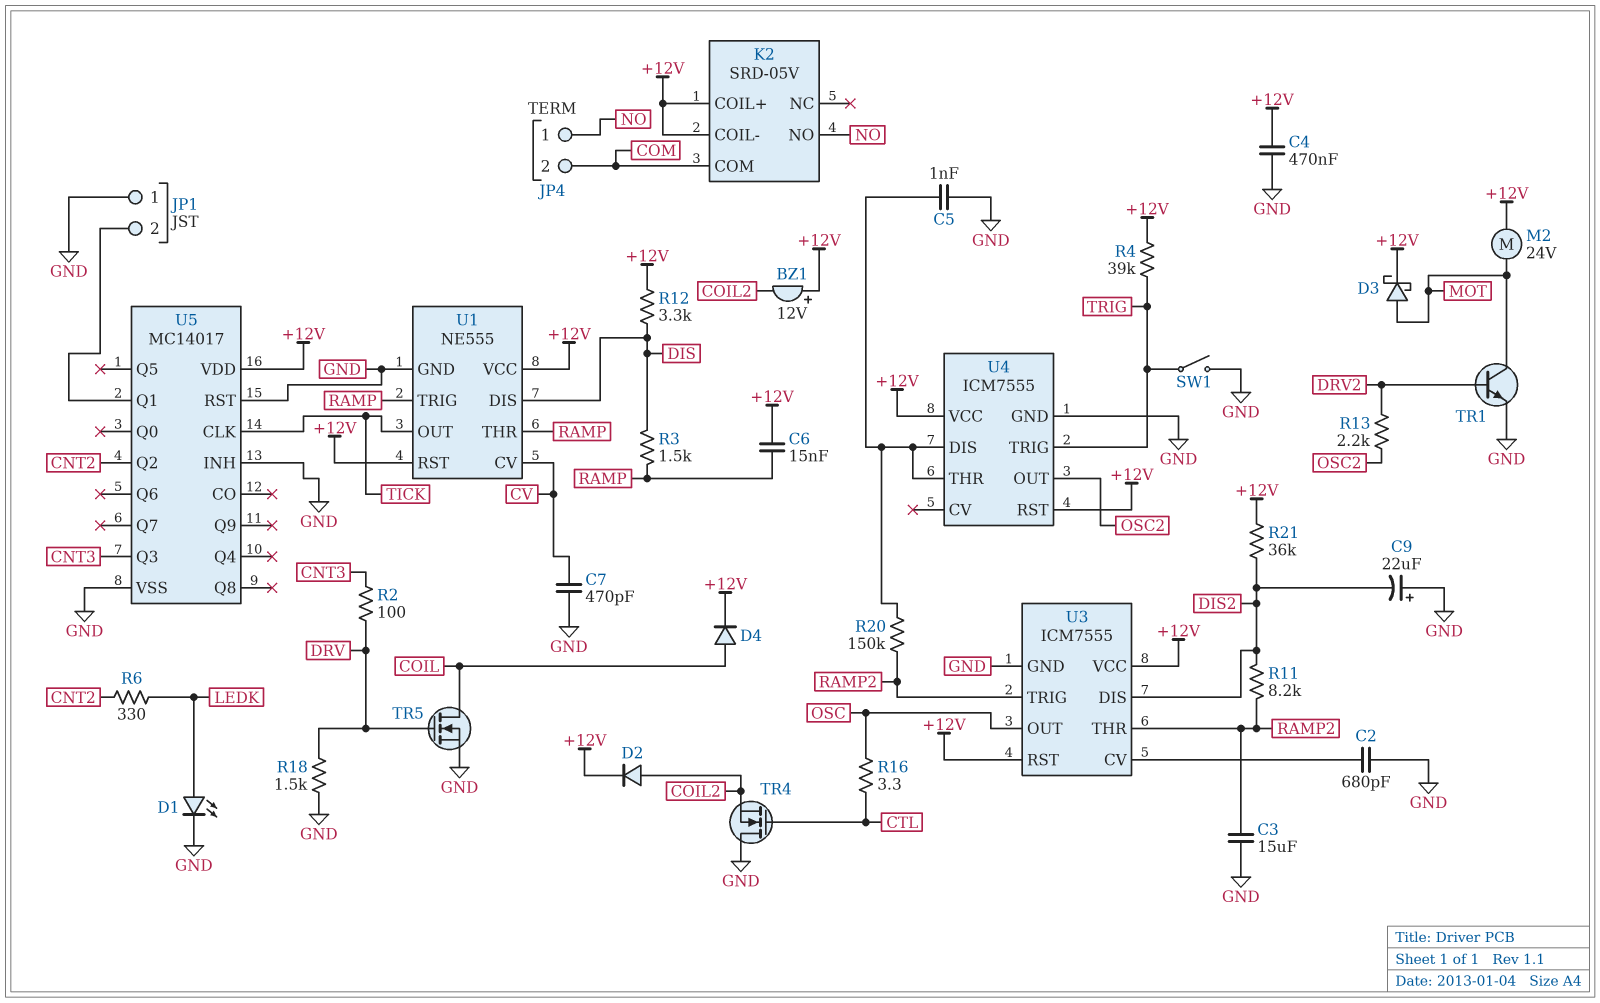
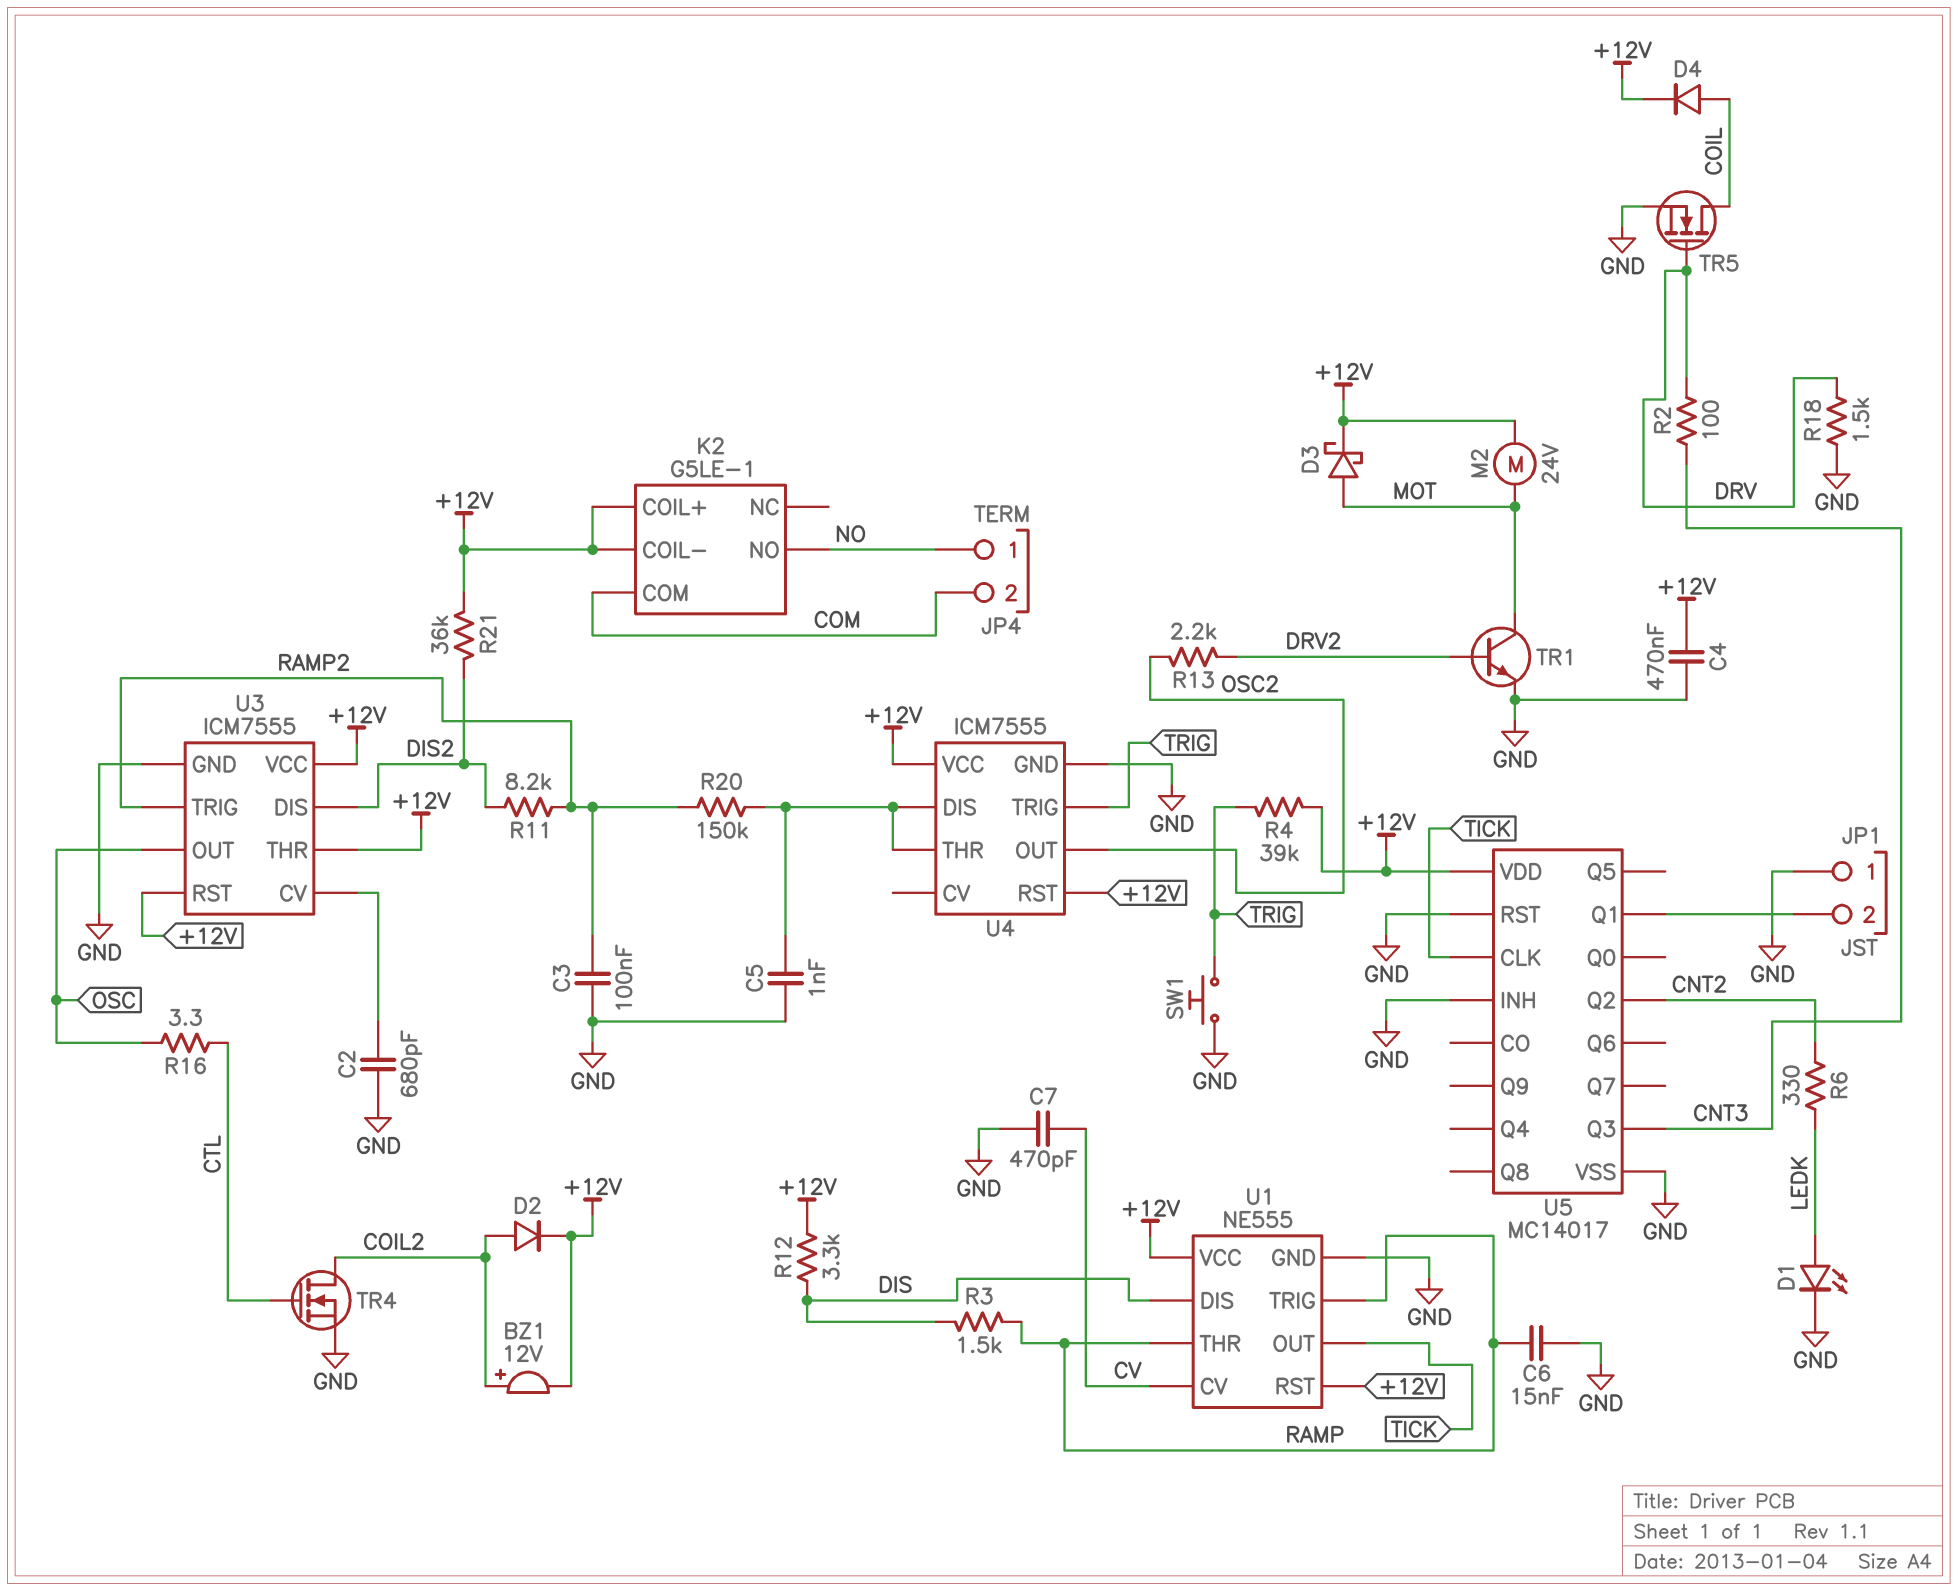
BZ1: buzzer 12V (plus +12V, minus COIL2) -> buzzer 12V (plus COIL2, minus +12V)
C3: 15uF (GND, RAMP2) -> 100nF (GND, RAMP2)
C6: 15nF (+12V, RAMP) -> 15nF (GND, RAMP)
C9: 22uF (plus GND, minus DIS2) -> none
K2: SRD-05V -> G5LE-1
SW1: switch (GND, TRIG) -> button (GND, TRIG)
TR4: NMOS (G CTL, D GND, S COIL2) -> NMOS (G CTL, D COIL2, S GND)
U3 pin THR: RAMP2 -> +12V

